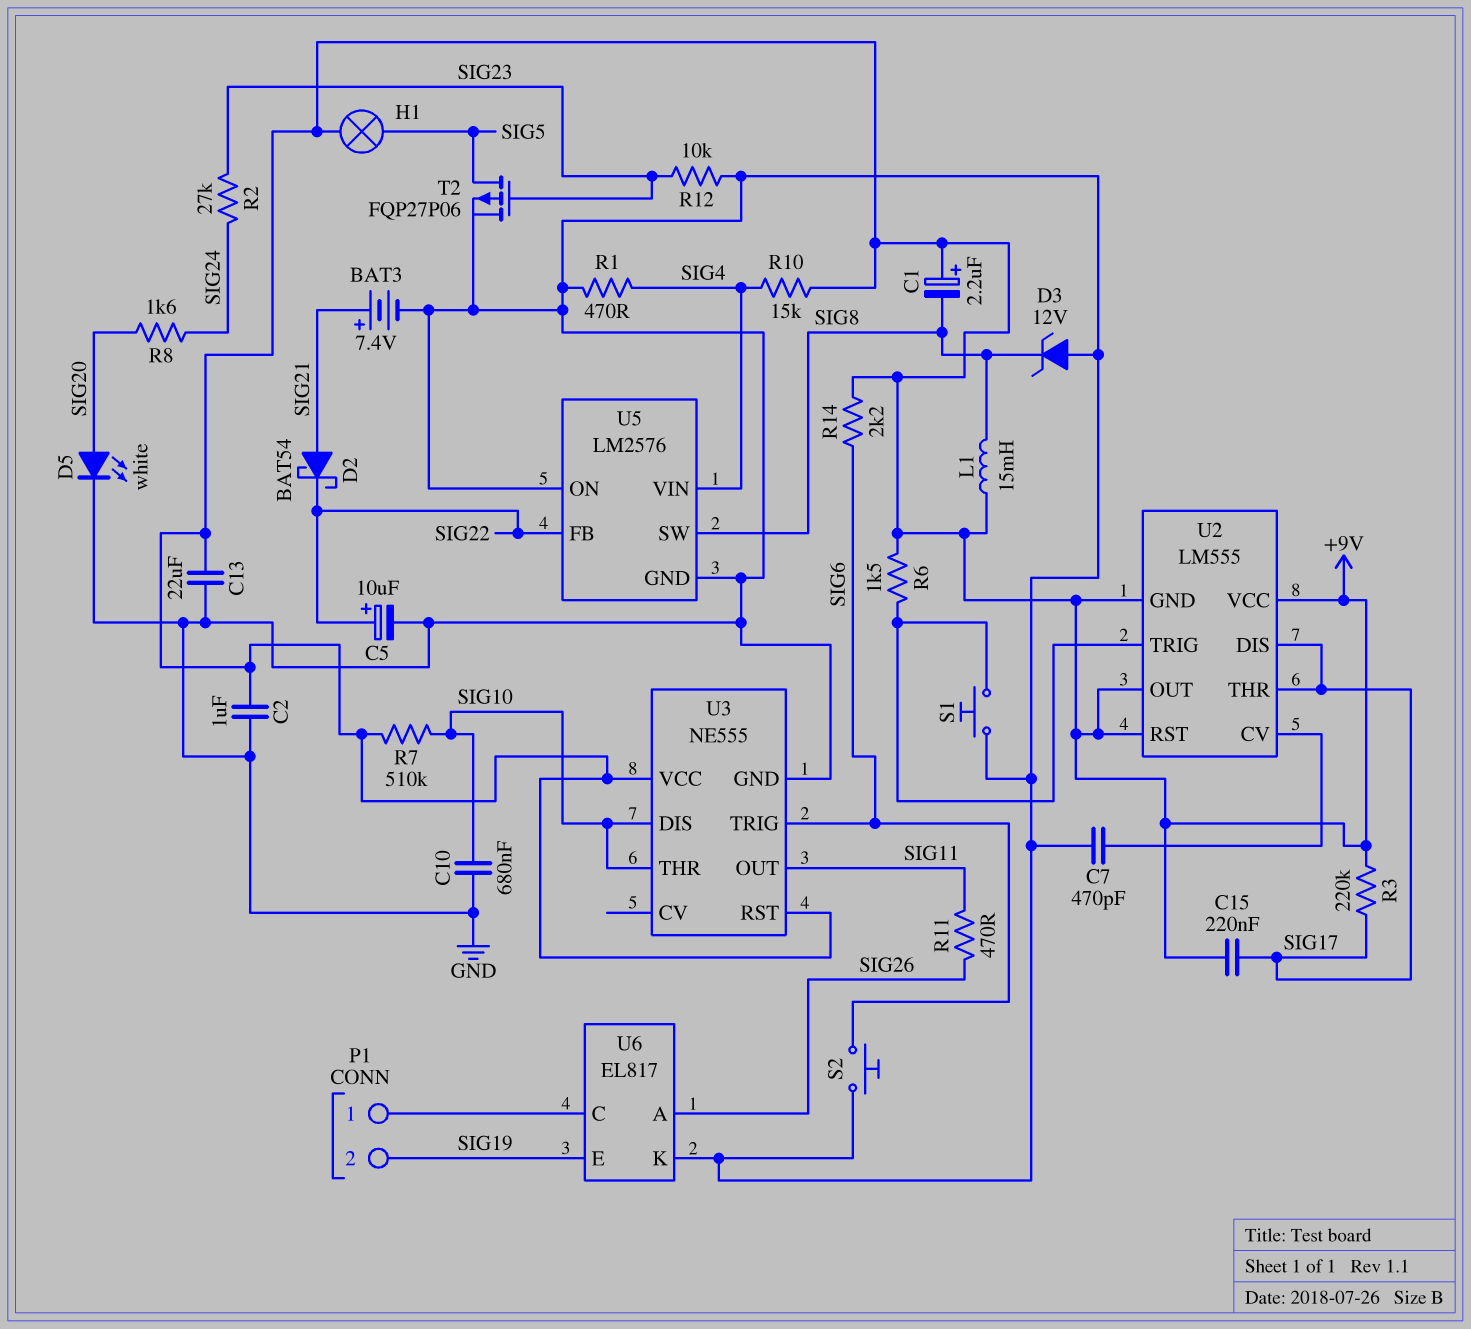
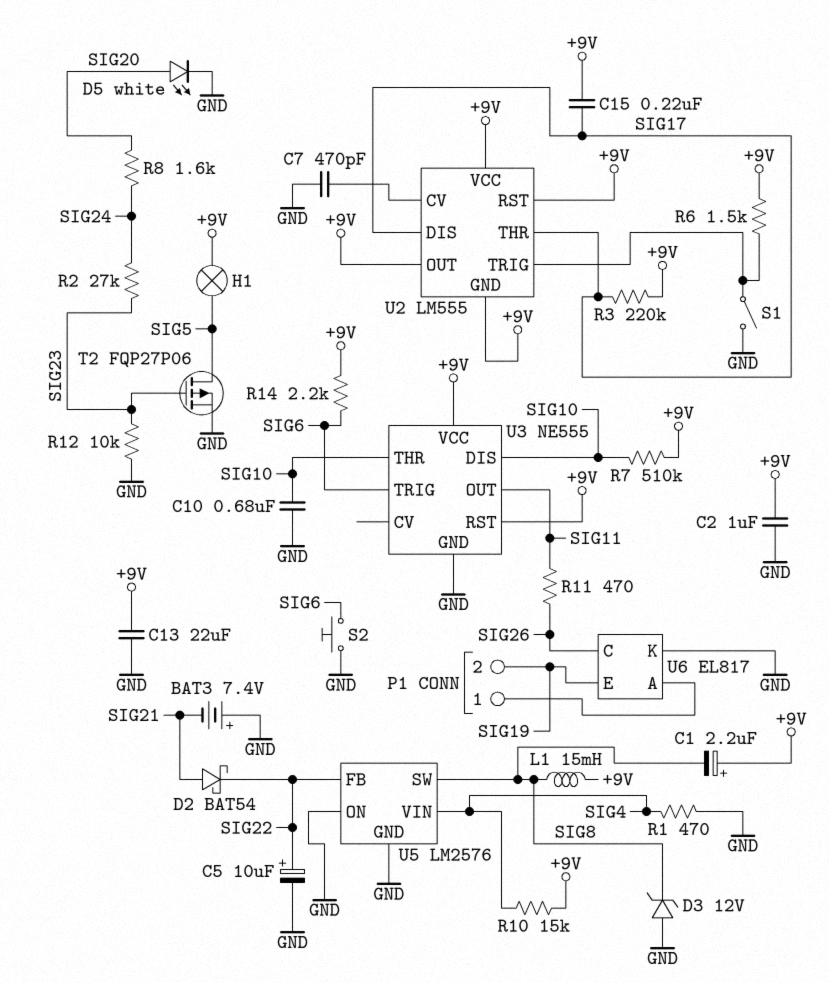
BAT3: 7.4V (plus SIG21, minus GND) -> 7.4V (plus GND, minus SIG21)
S1: button (GND, U2/TRIG) -> switch (GND, U2/TRIG)
U6 pin A: SIG26 -> P1/1
U6 pin C: P1/1 -> SIG26

